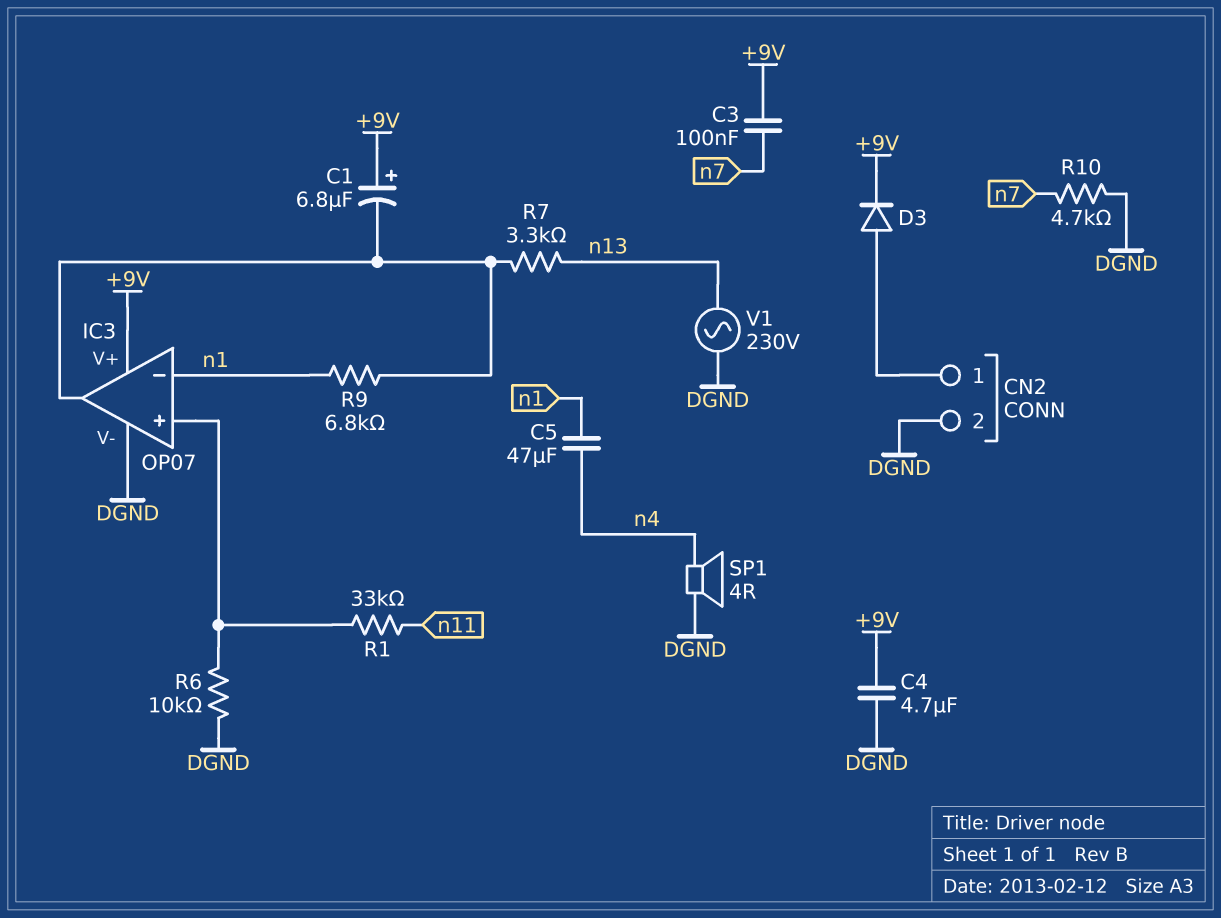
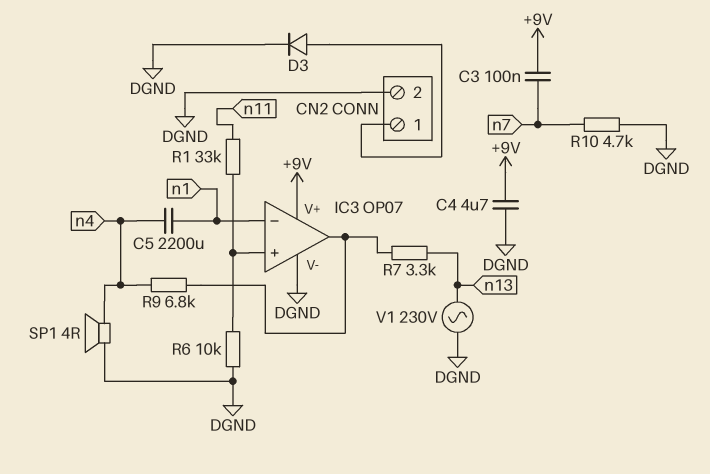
C1: 6.8uF (plus +9V, minus IC3/out) -> none
C5: 47uF (n1, n4) -> 2200uF (n1, n4)
D3: diode (A CN2/1, K +9V) -> diode (A CN2/1, K DGND)
R9: 6.8k (IC3/out, n1) -> 6.8k (IC3/out, n4)

